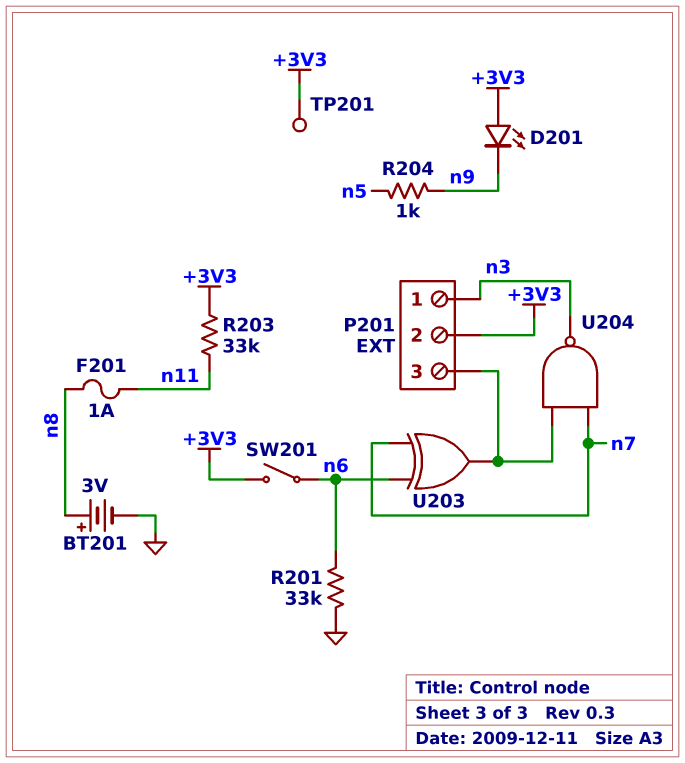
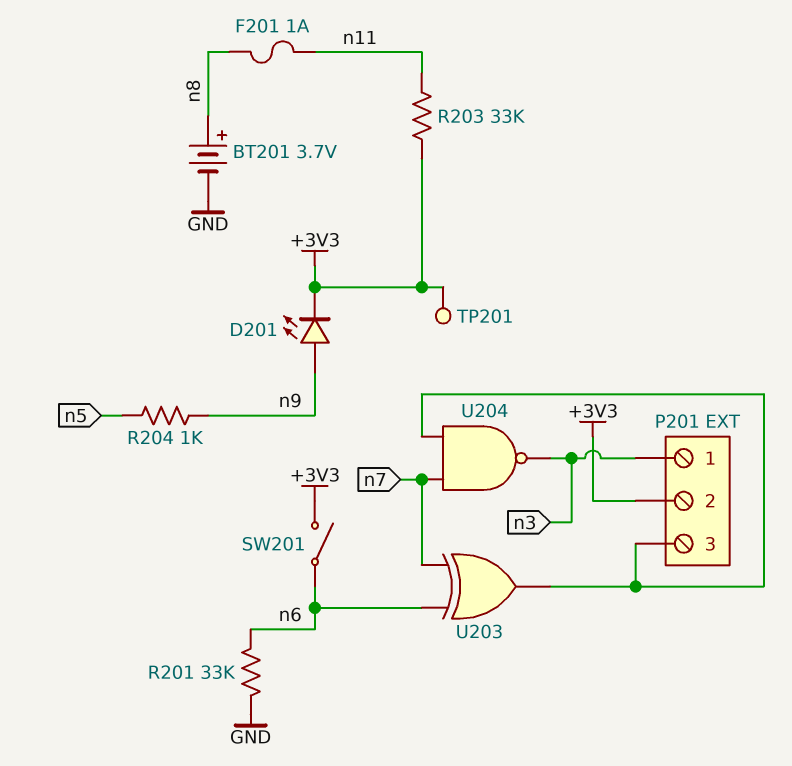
BT201: 3V (plus n8, minus GND) -> 3.7V (plus n8, minus GND)
D201: LED (A +3V3, K n9) -> LED (A n9, K +3V3)

